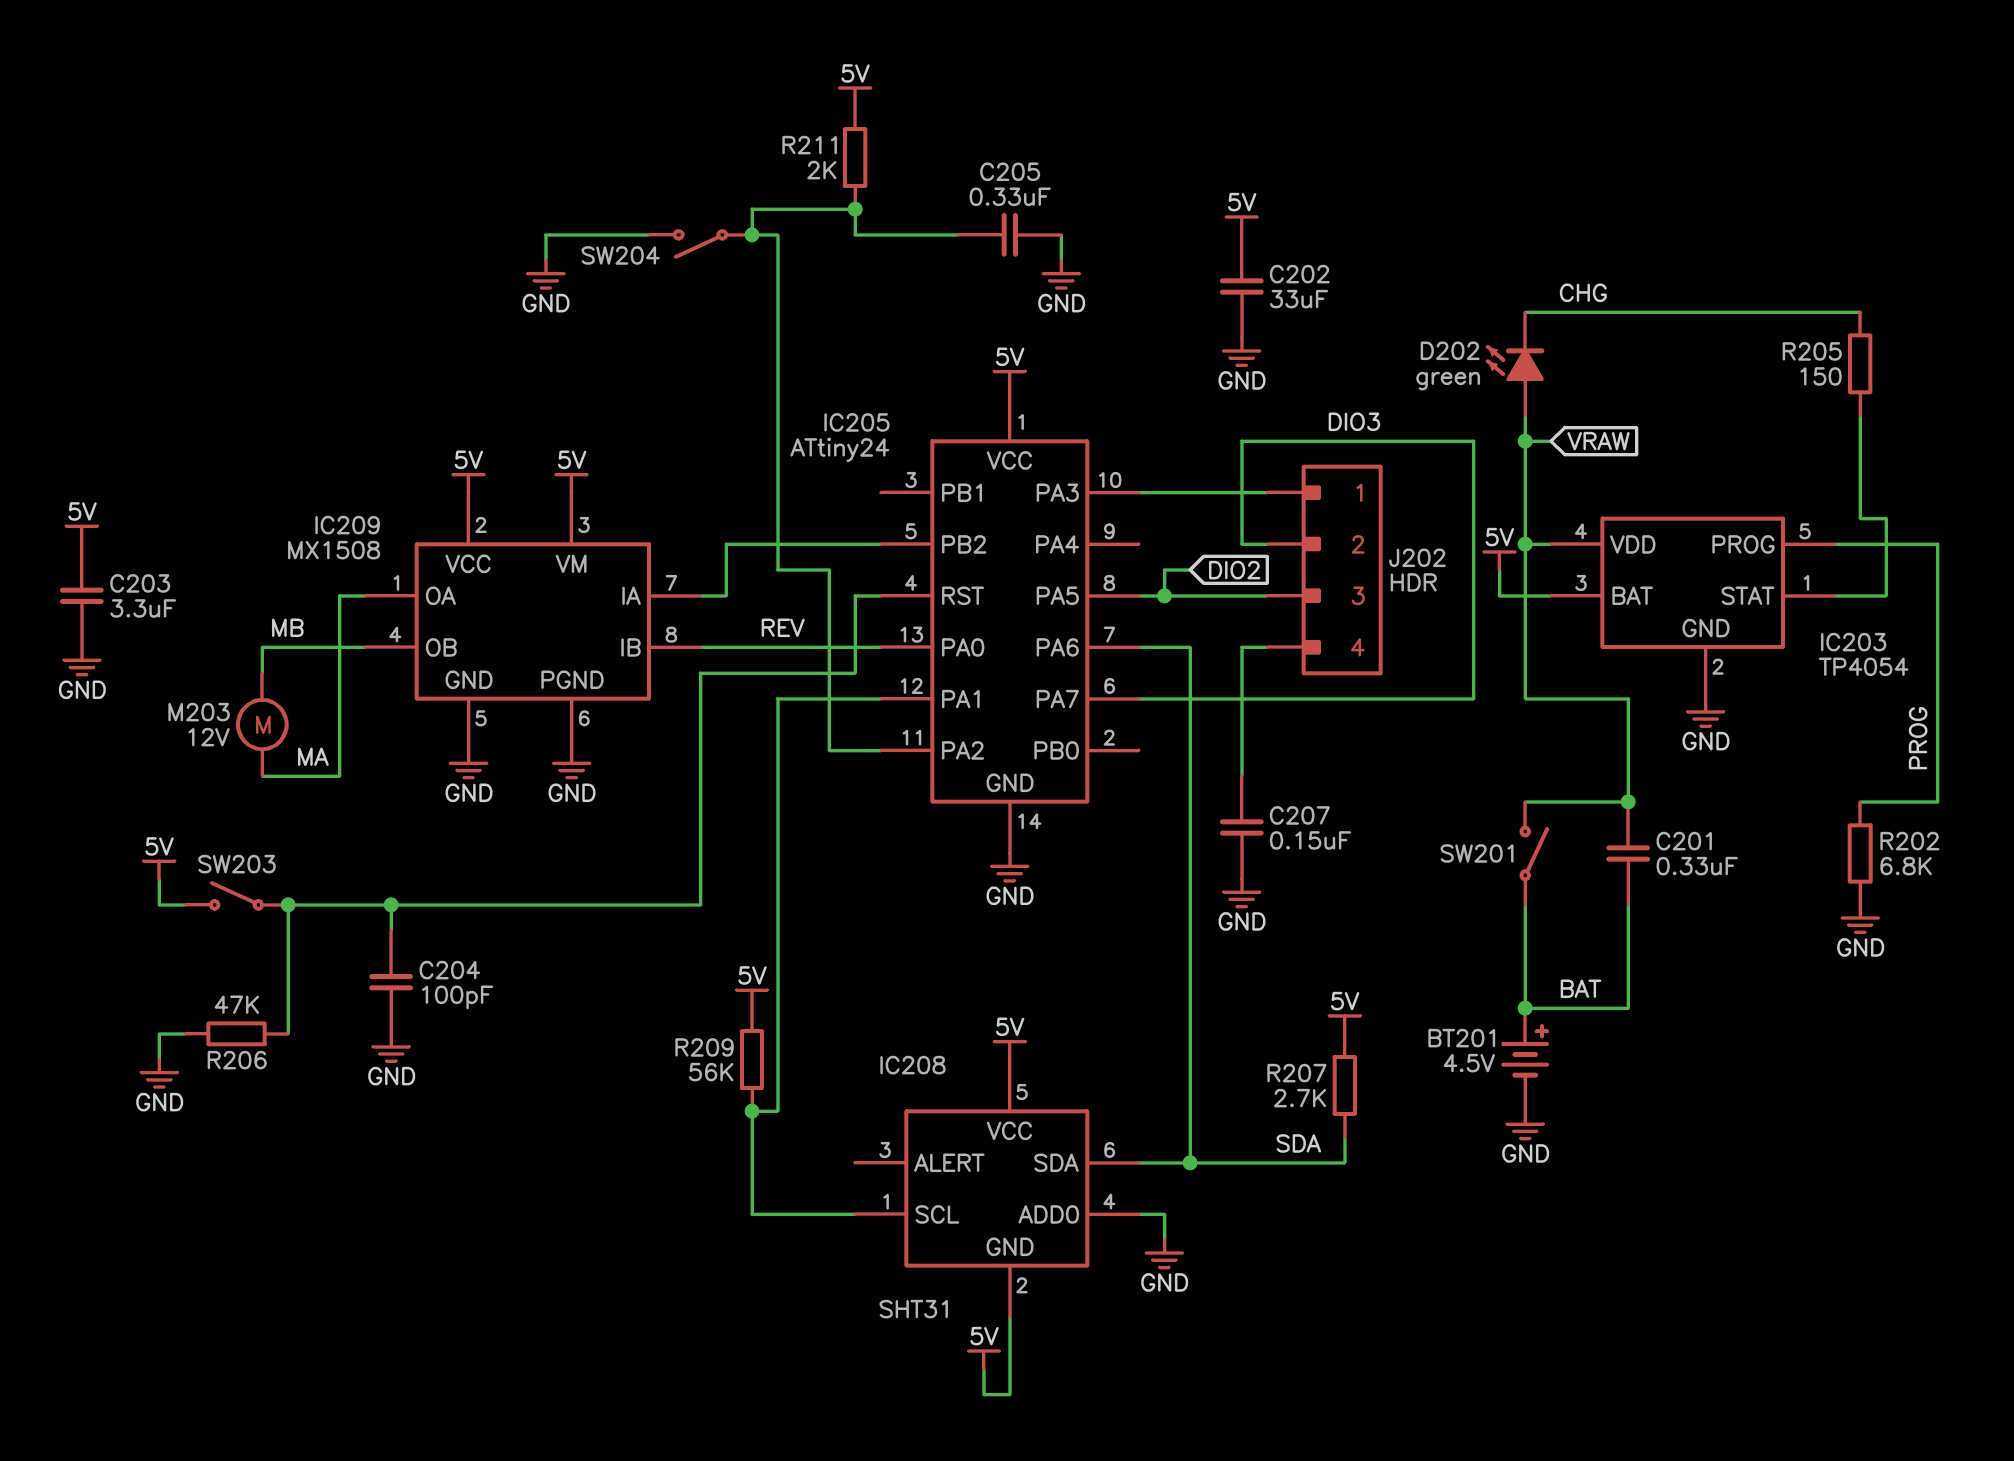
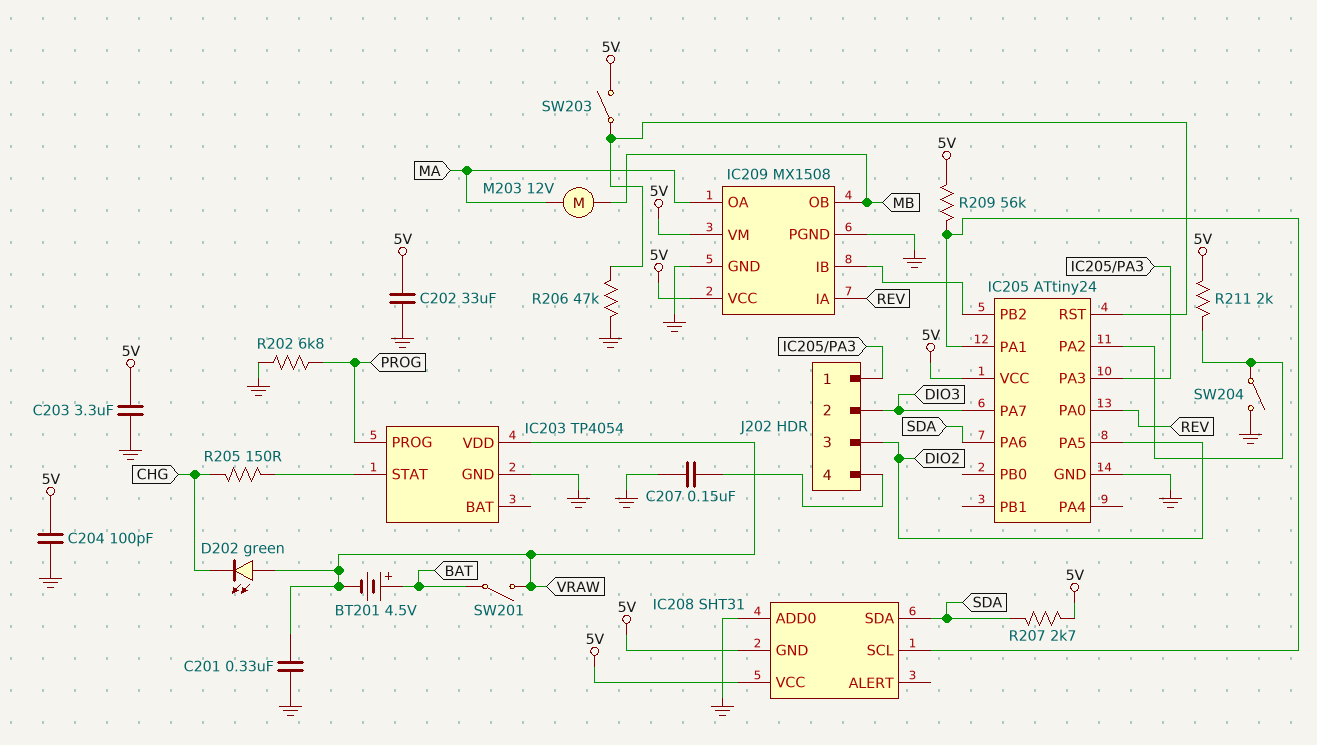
BT201: 4.5V (plus BAT, minus GND) -> 4.5V (plus BAT, minus VRAW)
C201: 330nF (BAT, VRAW) -> 330nF (GND, VRAW)
C204: 100pF (GND, IC205/RST) -> 100pF (5V, GND)
C205: 330nF (GND, IC205/PA2) -> none
IC203 pin BAT: 5V -> none
IC209 pin IA: IC205/PB2 -> REV
IC209 pin IB: REV -> IC205/PB2

